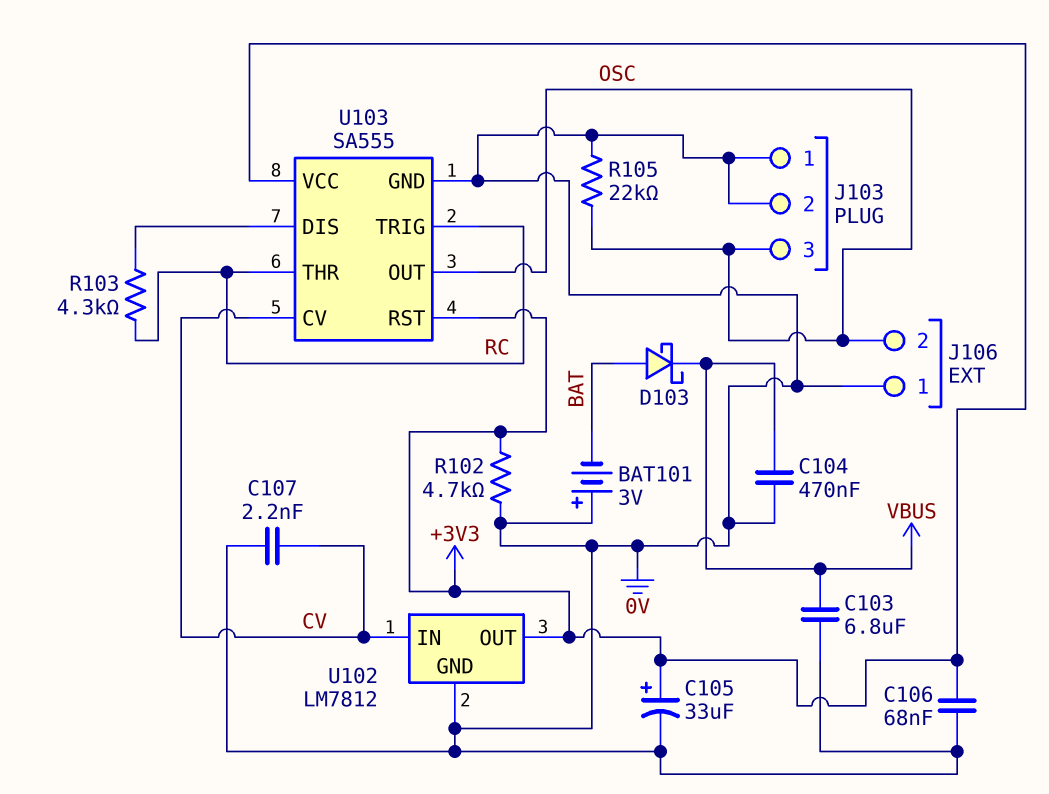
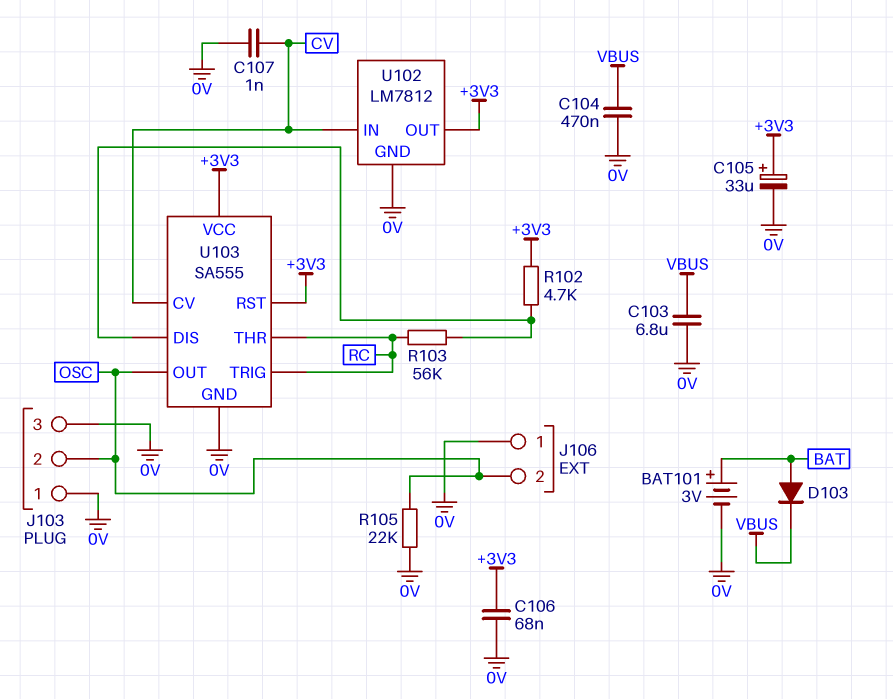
BAT101: 3V (plus 0V, minus BAT) -> 3V (plus BAT, minus 0V)
C107: 2.2nF (0V, CV) -> 1nF (0V, CV)
D103: schottky (A BAT, K VBUS) -> diode (A BAT, K VBUS)
J103 pin 2: 0V -> OSC
J103 pin 3: OSC -> 0V
R102: 4.7k (+3V3, 0V) -> 4.7k (+3V3, U103/DIS)
R103: 4.3k (RC, U103/DIS) -> 56k (RC, U103/DIS)

